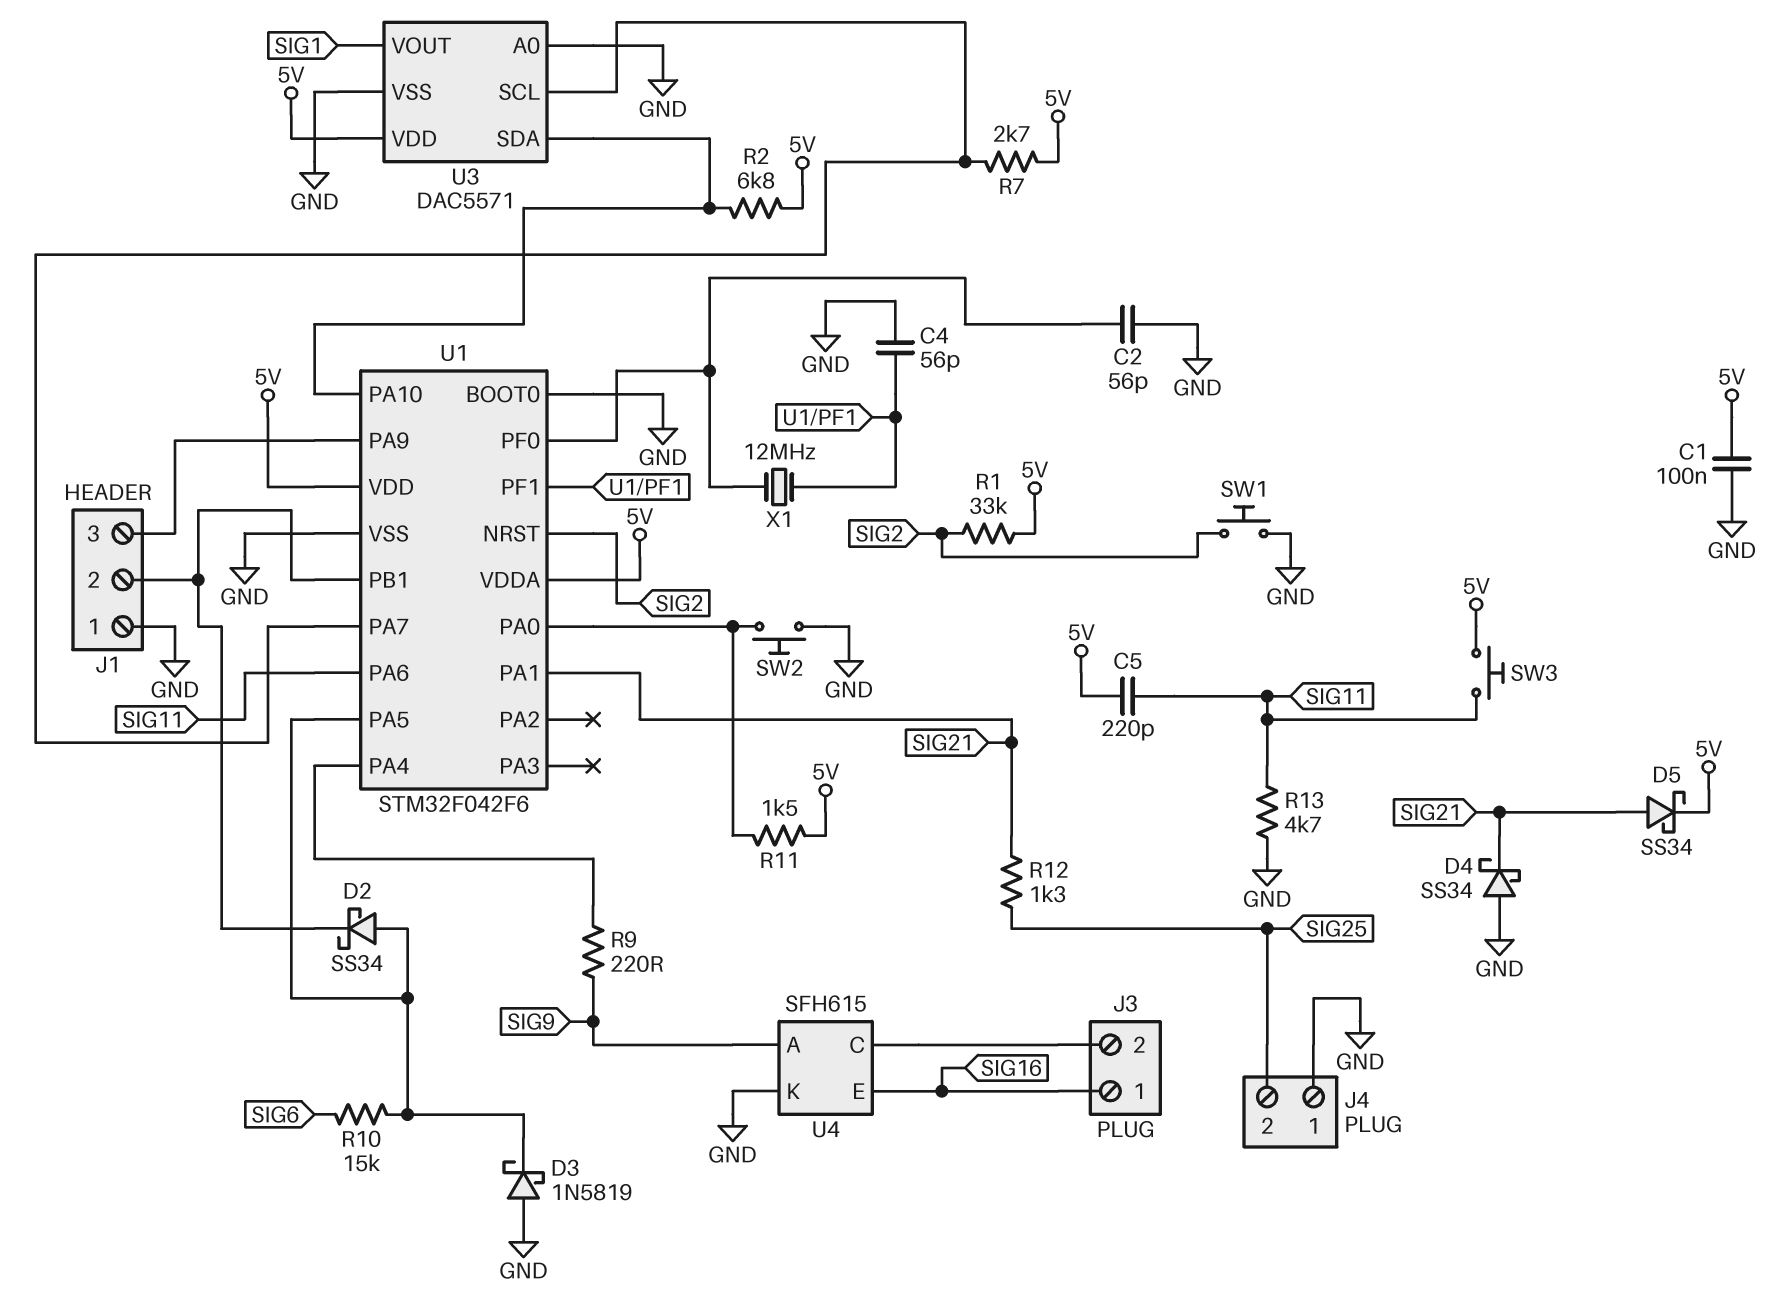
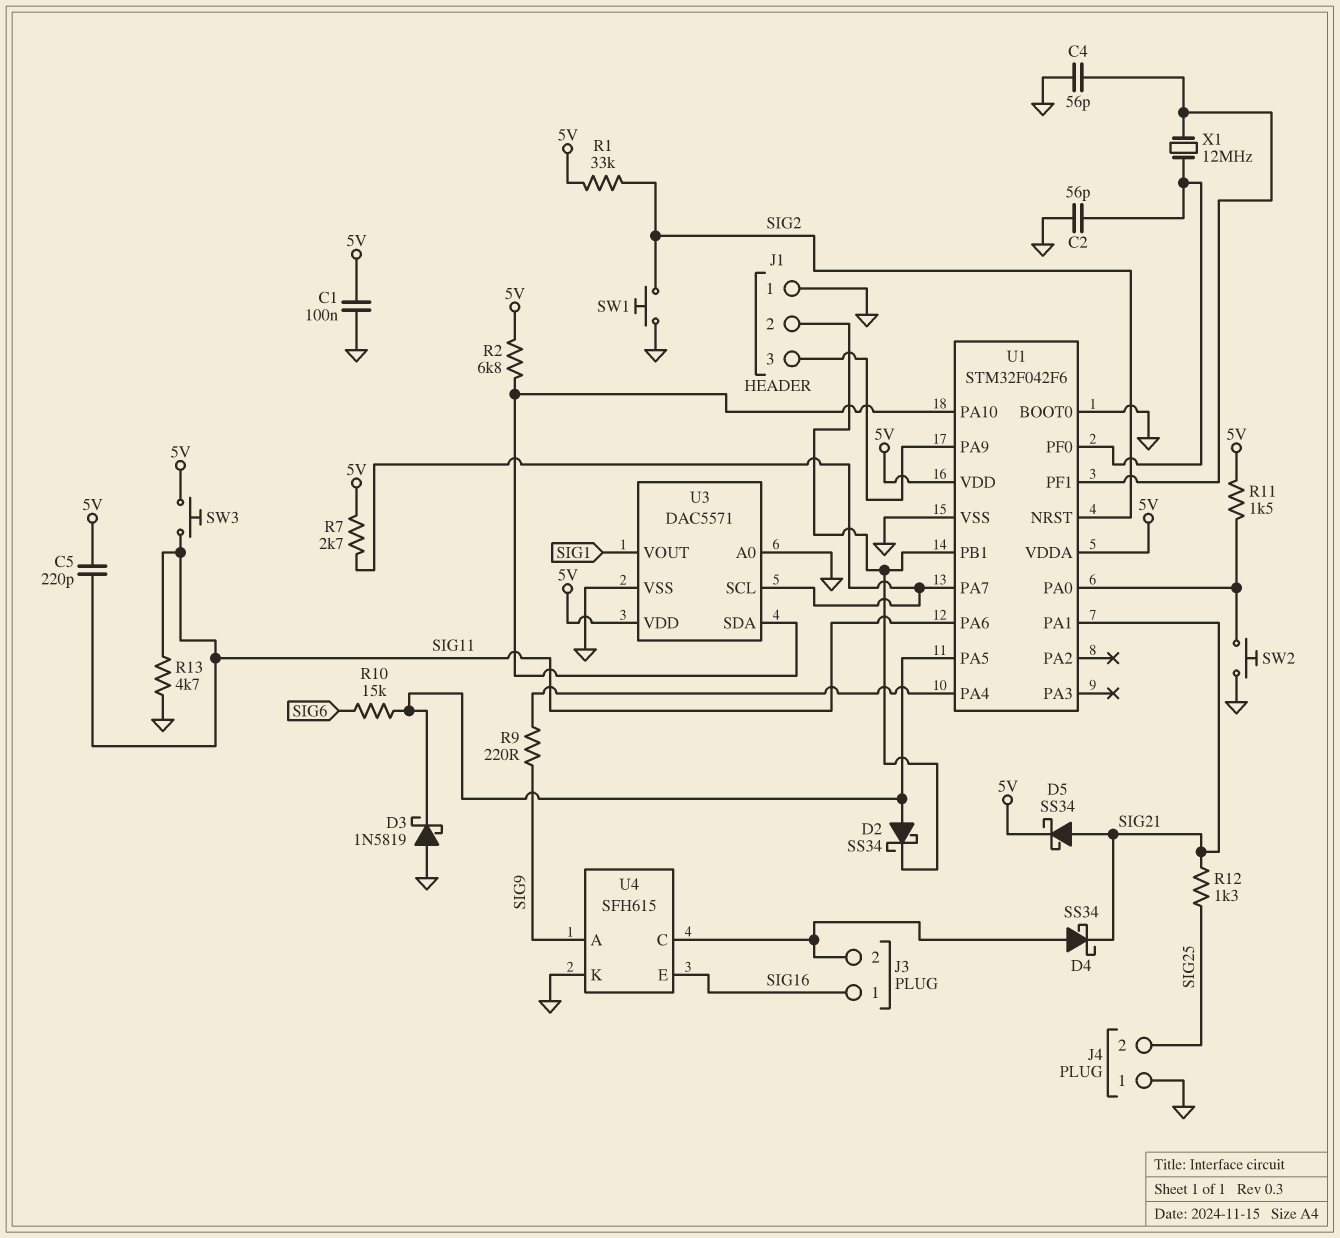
D4: schottky SS34 (A GND, K SIG21) -> schottky SS34 (A J3/2, K SIG21)

